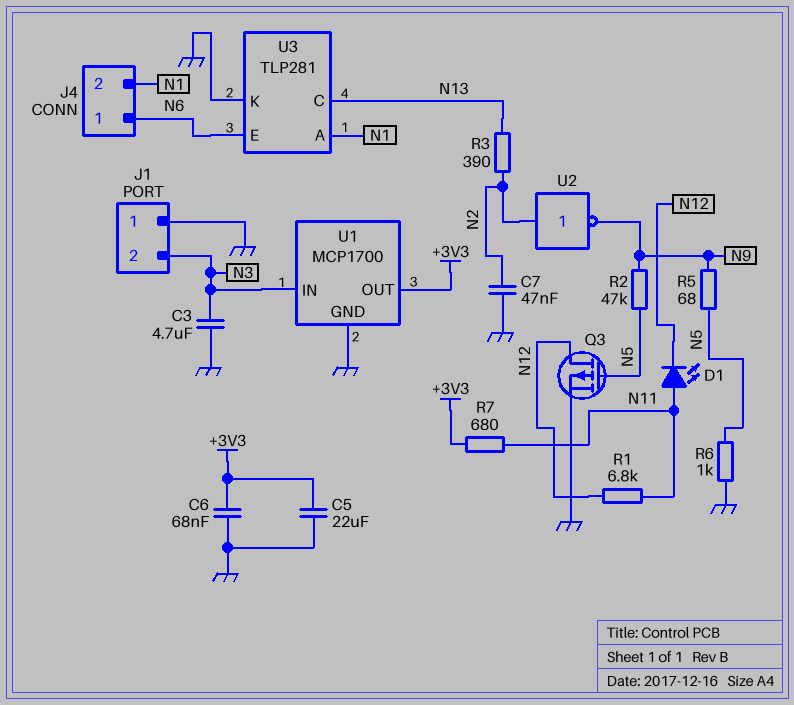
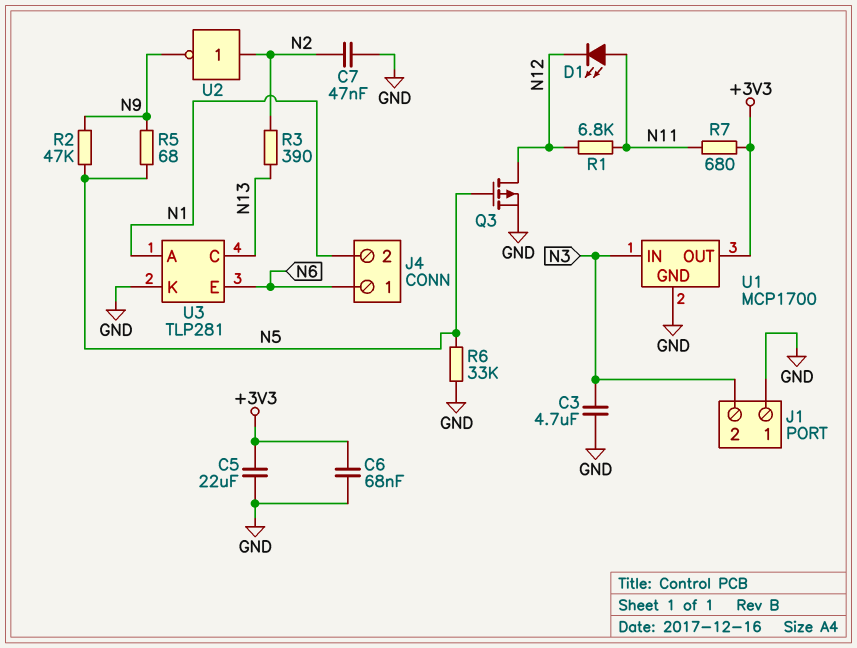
R6: 1k (GND, N5) -> 33k (GND, N5)

